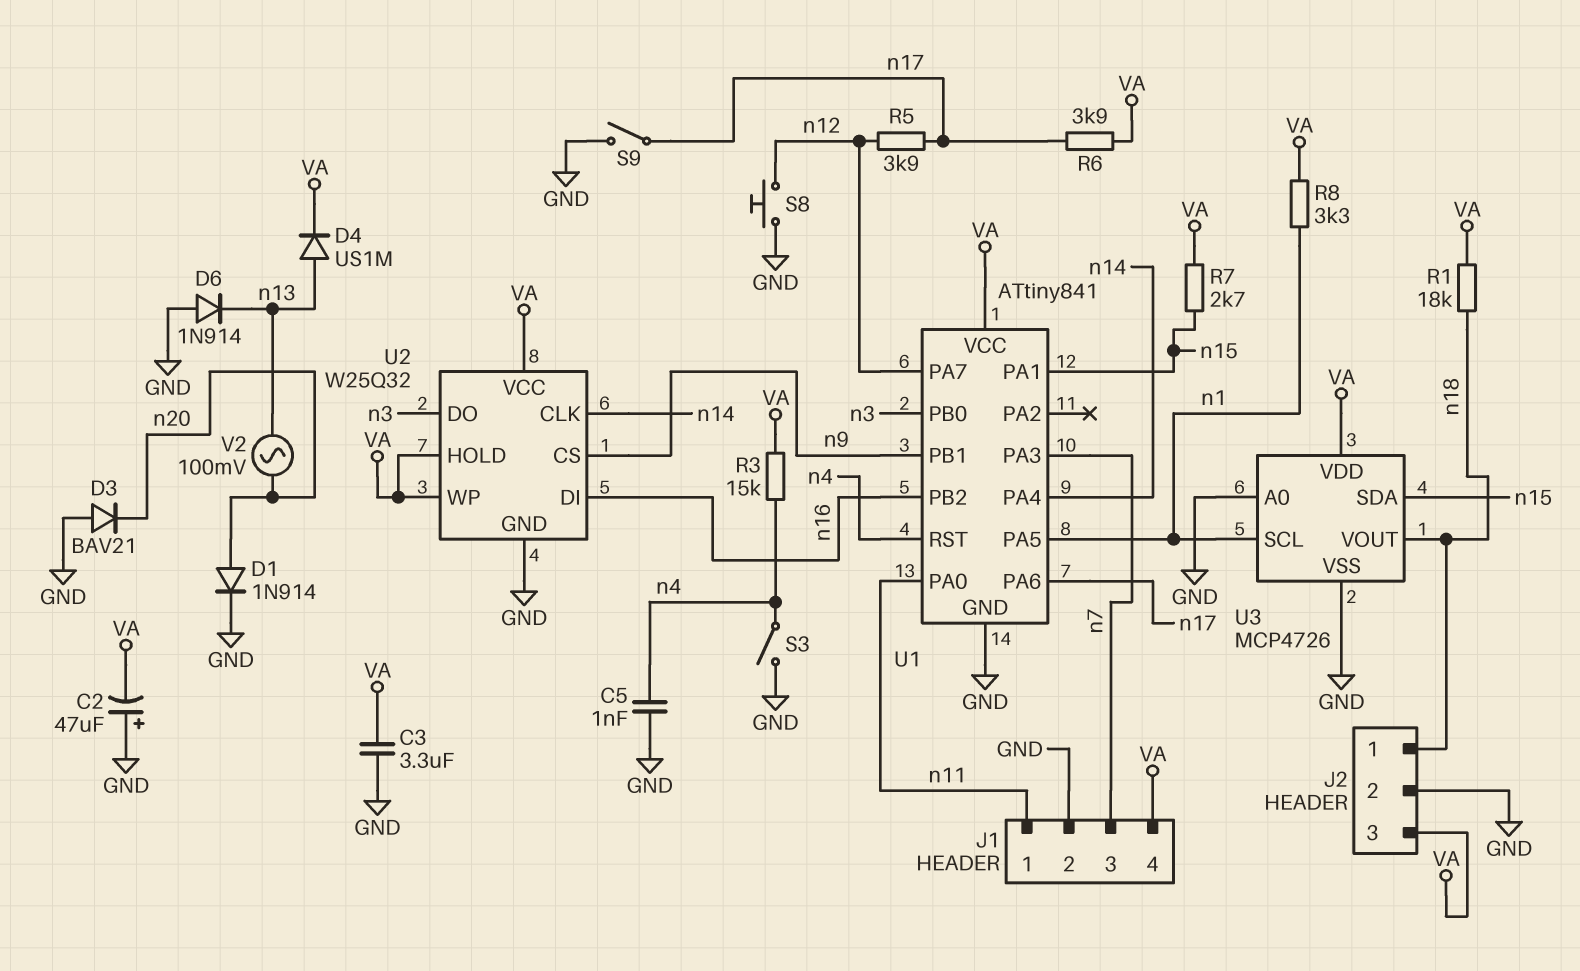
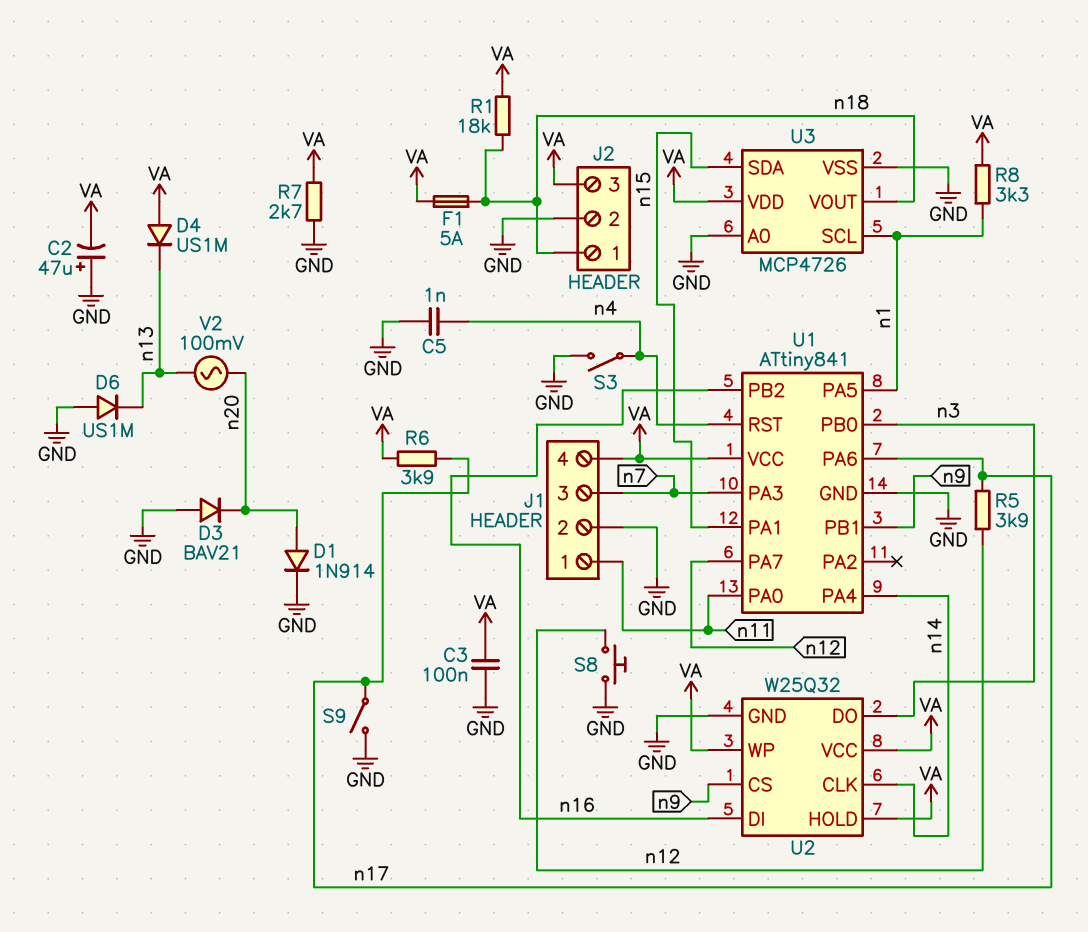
C3: 3.3uF (GND, VA) -> 100nF (GND, VA)
D4: diode US1M (A n13, K VA) -> diode US1M (A VA, K n13)
D6: diode 1N914 (A GND, K n13) -> diode US1M (A GND, K n13)
F1: none -> 5A (VA, n18)
R3: 15k (VA, n4) -> none
R7: 2.7k (VA, n15) -> 2.7k (GND, VA)

